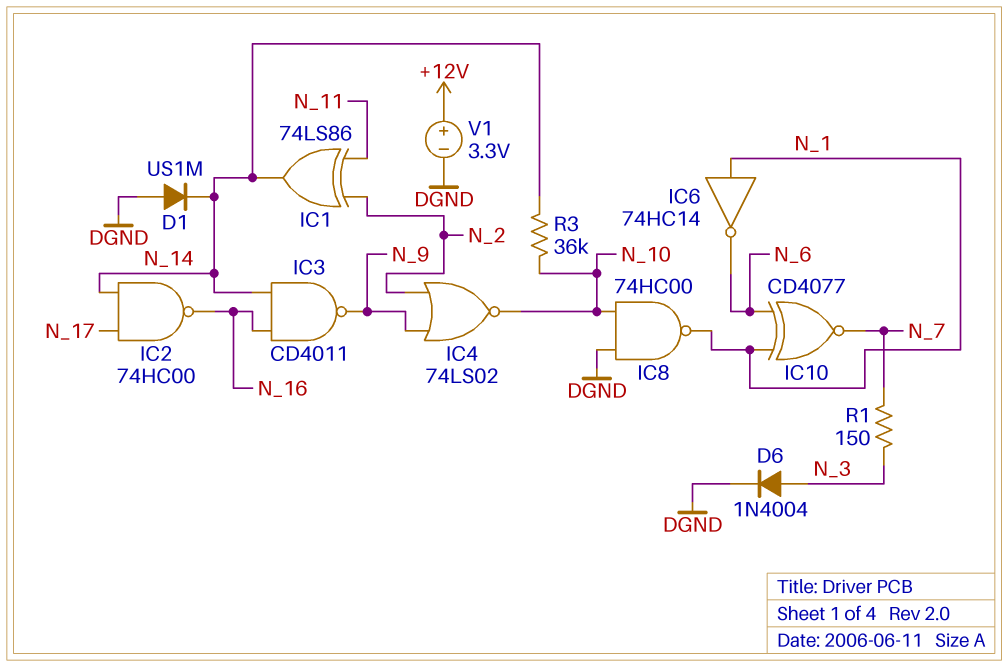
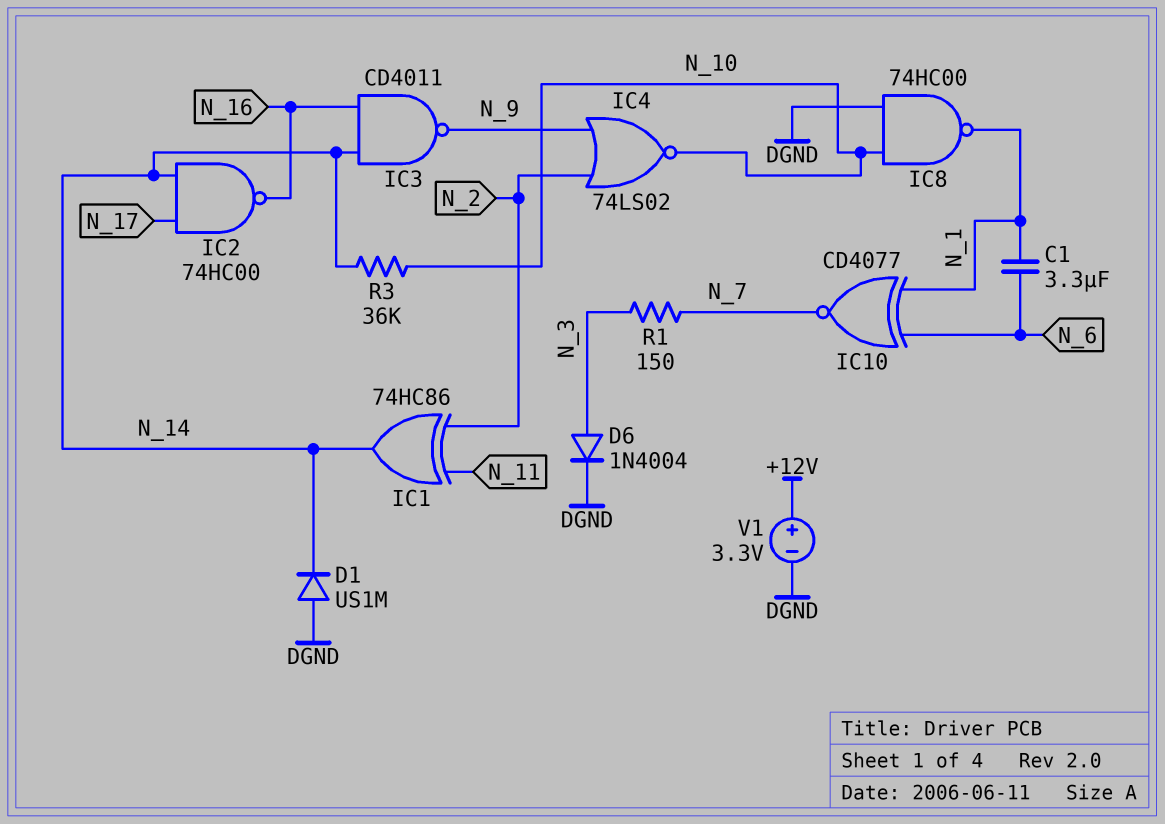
C1: none -> 3.3uF (N_1, N_6)
IC1: XOR 74LS86 (in N_2, in N_11, out N_14) -> XOR 74HC86 (in N_2, in N_11, out N_14)
IC6: NOT 74HC14 (in N_1, out N_6) -> none

